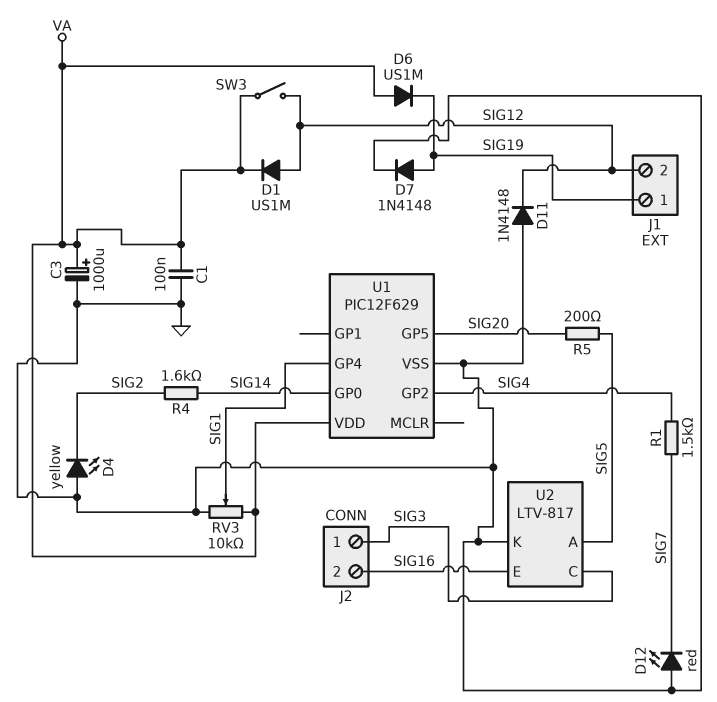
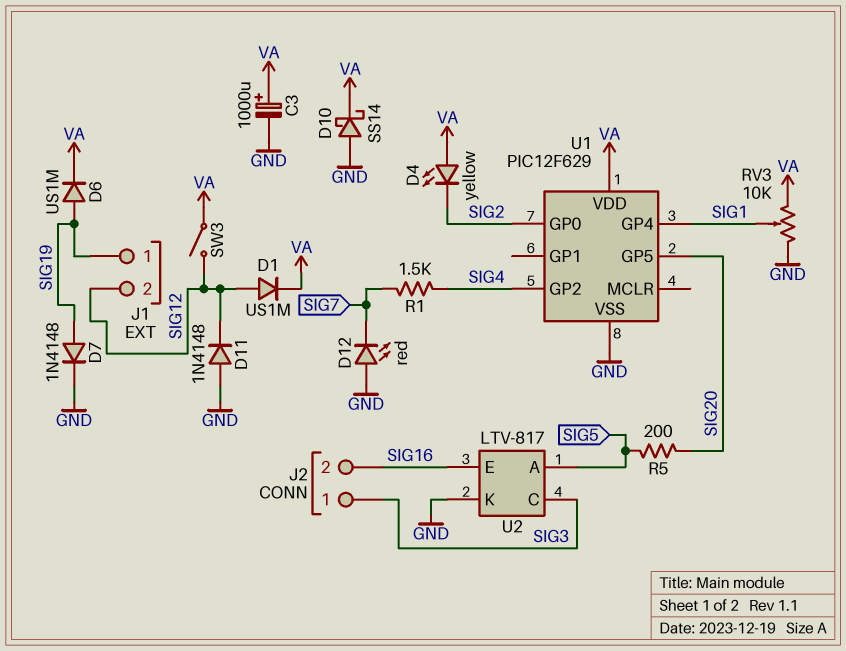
C1: 100nF (GND, VA) -> none
D4: LED yellow (A GND, K SIG2) -> LED yellow (A VA, K SIG2)
D6: diode US1M (A VA, K SIG19) -> diode US1M (A SIG19, K VA)
D10: none -> schottky SS14 (A GND, K VA)
R4: 1.6k (SIG2, SIG14) -> none
U1 pin GP0: SIG14 -> SIG2

